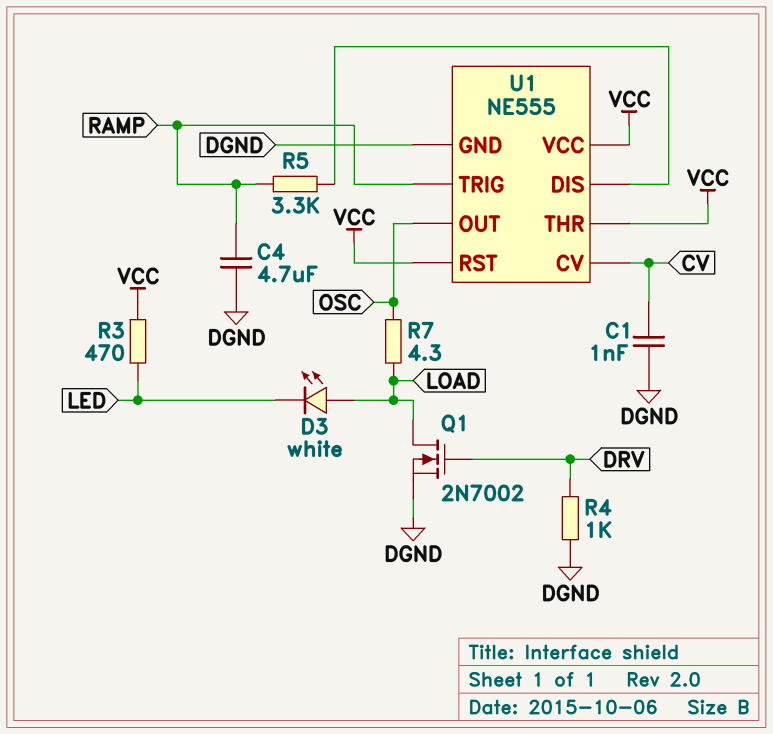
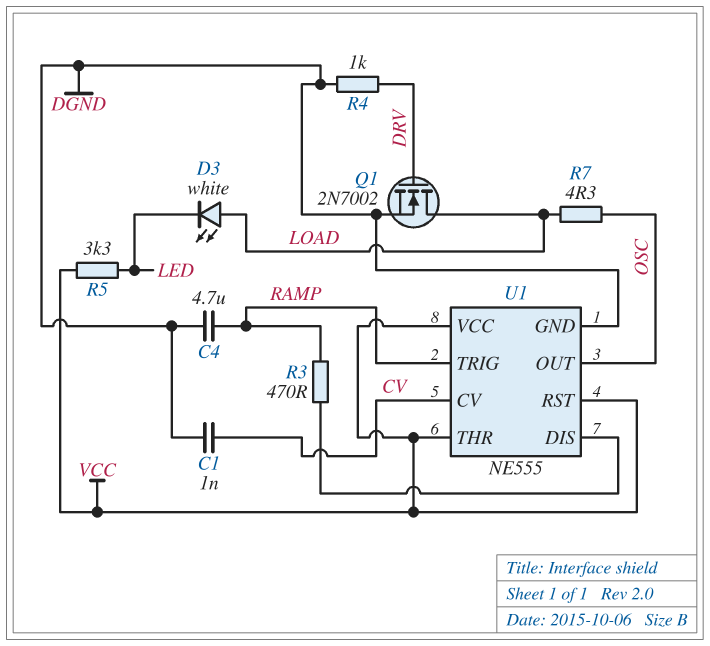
R3: 470 (LED, VCC) -> 470 (RAMP, U1/DIS)
R5: 3.3k (RAMP, U1/DIS) -> 3.3k (LED, VCC)

